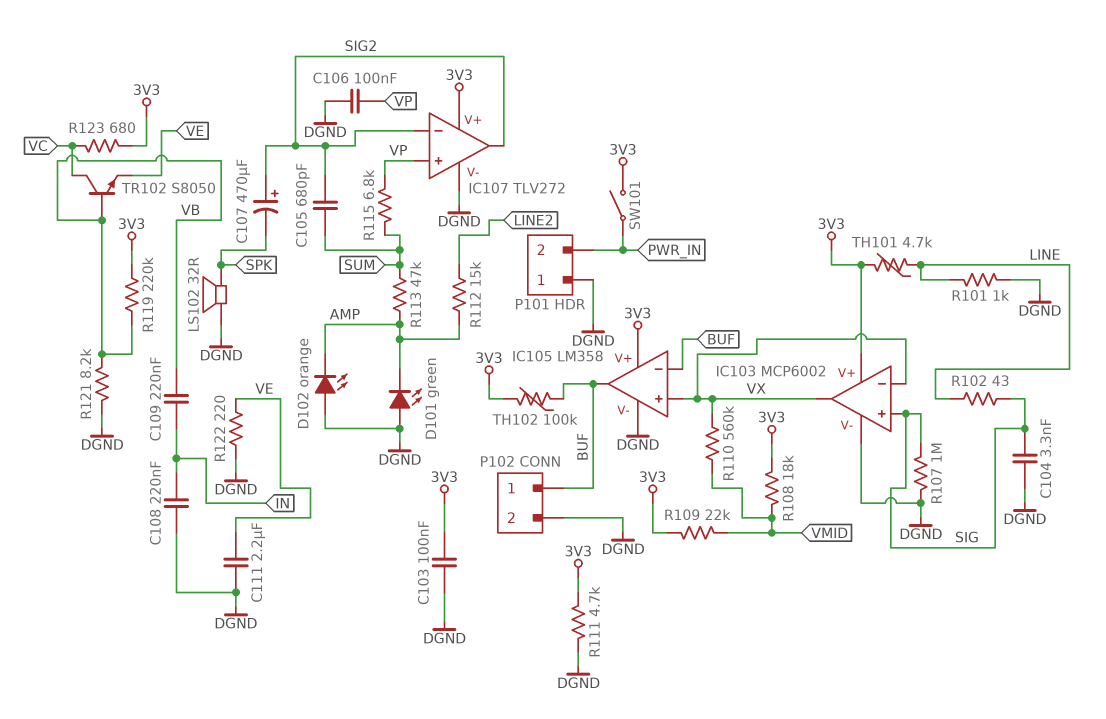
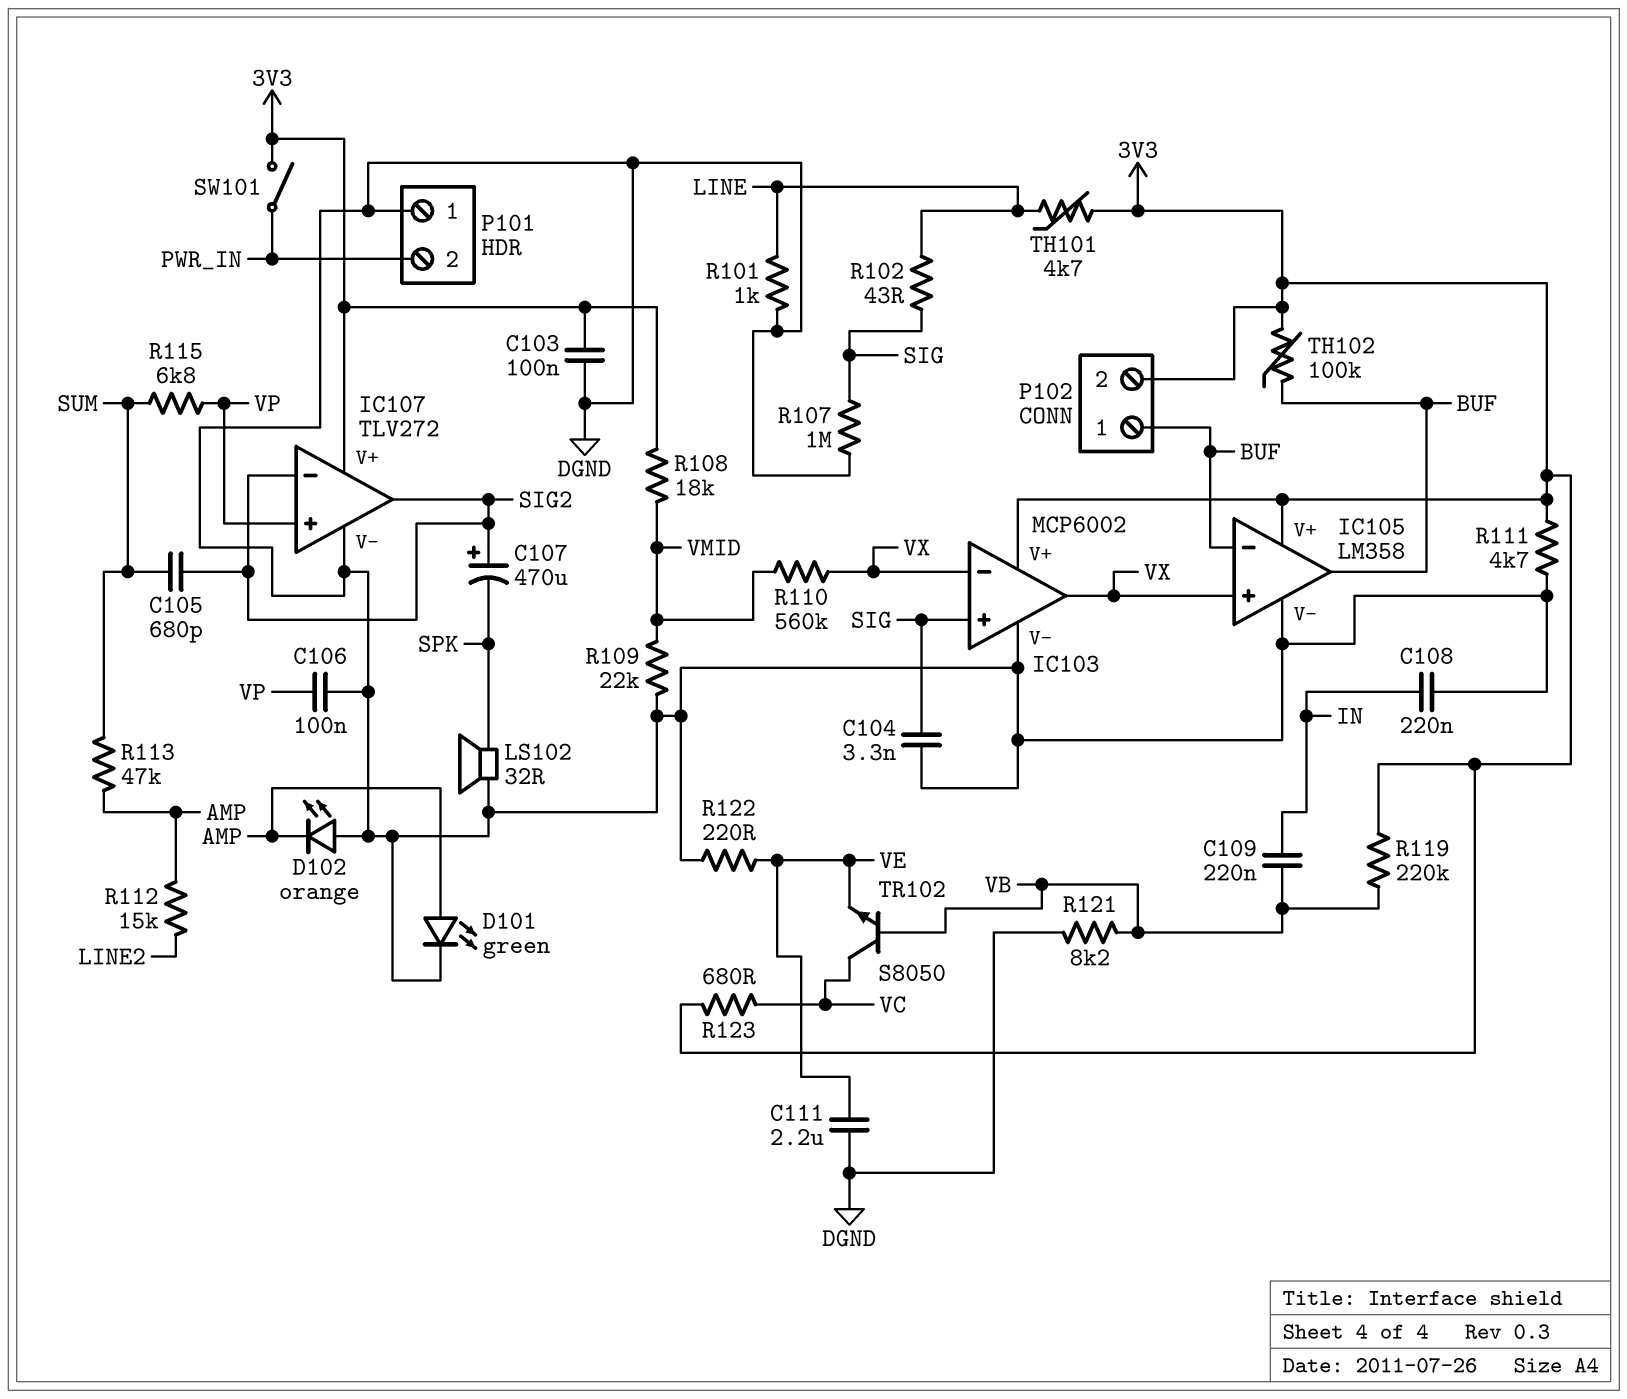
D101: LED green (A DGND, K AMP) -> LED green (A AMP, K DGND)
P102 pin 2: DGND -> 3V3
R109: 22k (3V3, VMID) -> 22k (DGND, VMID)

